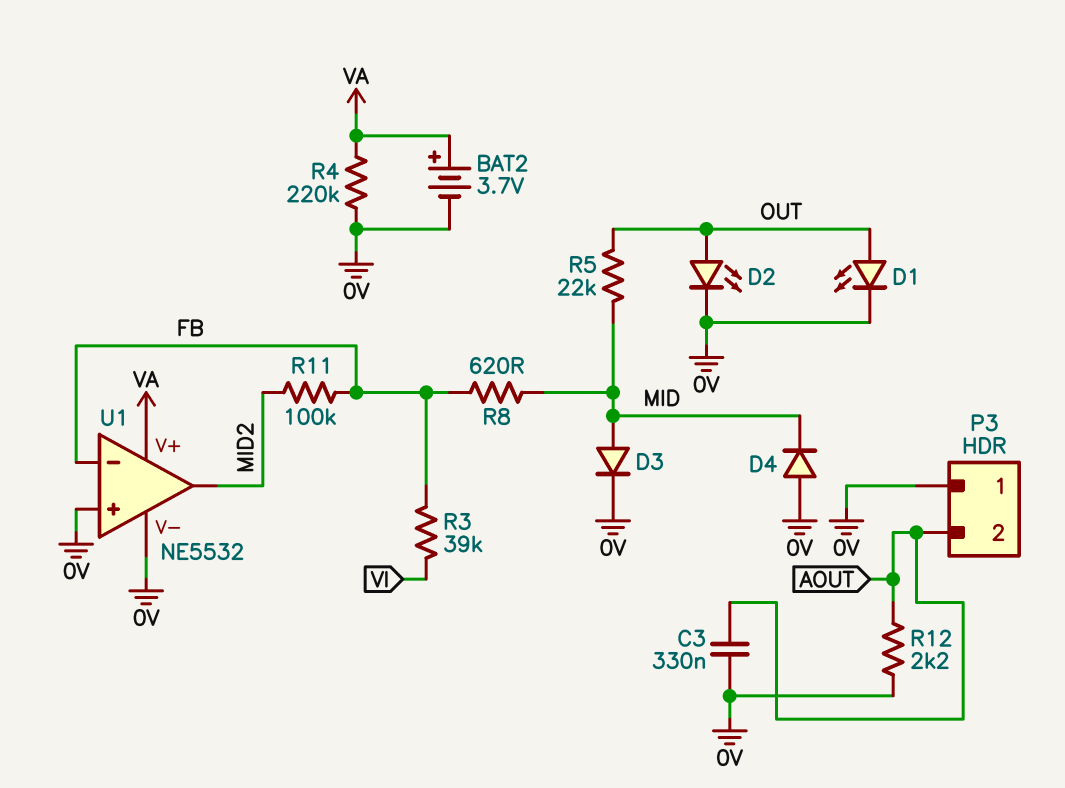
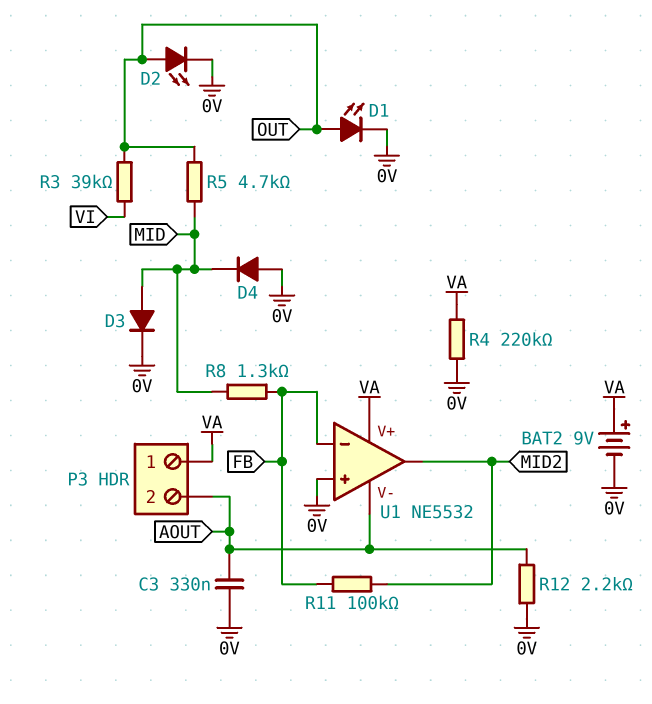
BAT2: 3.7V (plus VA, minus 0V) -> 9V (plus VA, minus 0V)
P3 pin 1: 0V -> VA
R3: 39k (FB, VI) -> 39k (OUT, VI)
R5: 22k (MID, OUT) -> 4.7k (MID, OUT)
R8: 620 (FB, MID) -> 1.3k (FB, MID)
U1 pin V-: 0V -> AOUT

